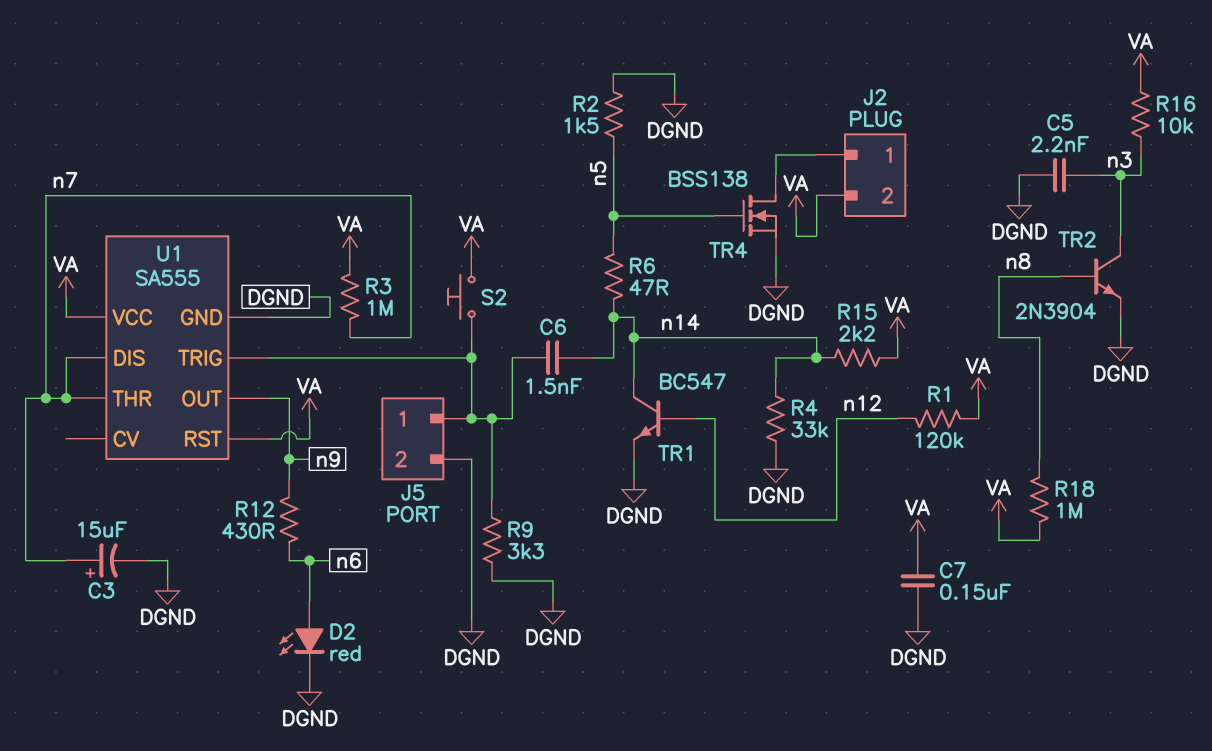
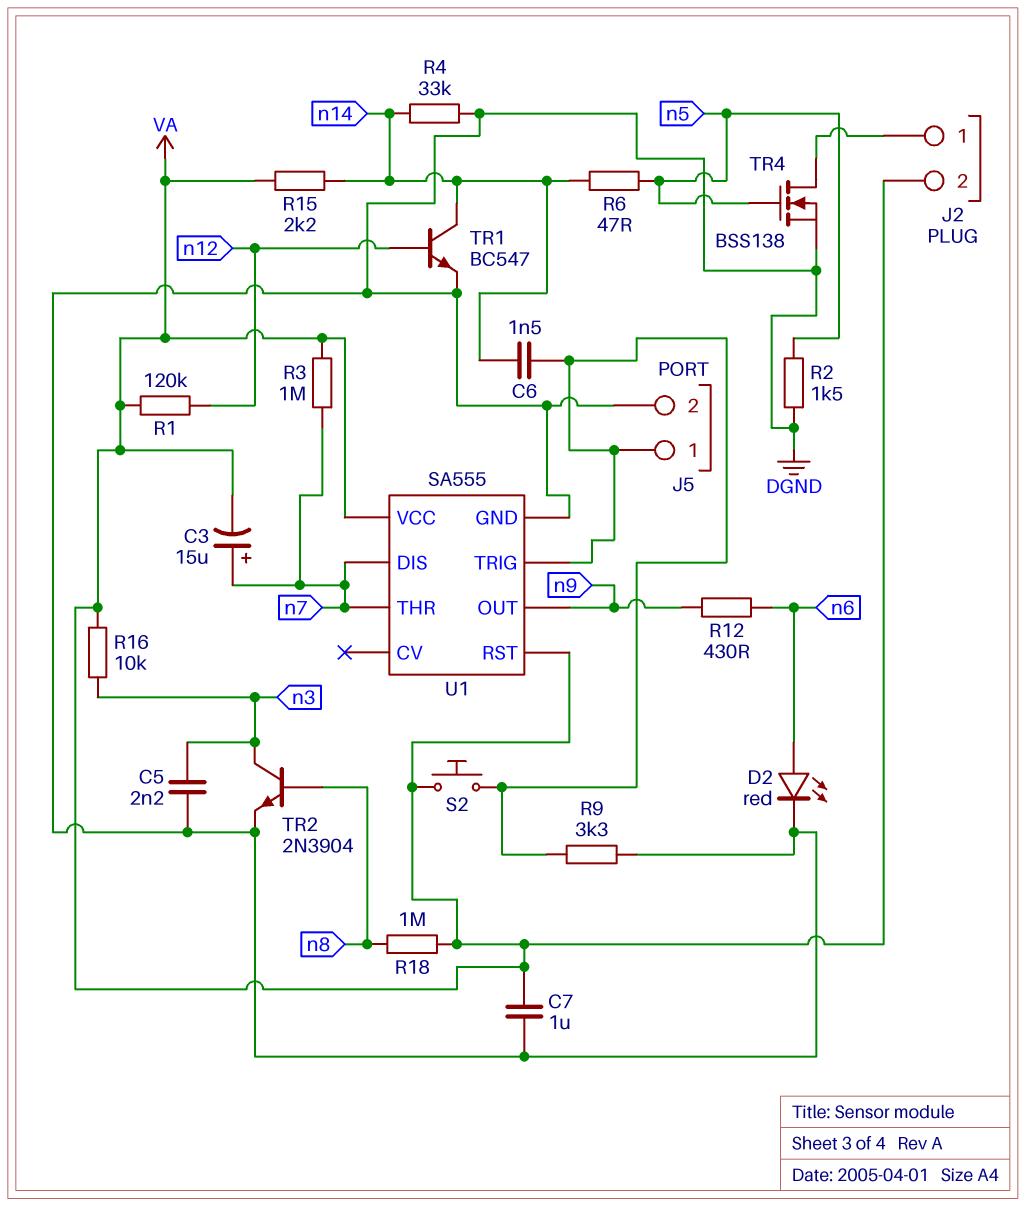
C3: 15uF (plus n7, minus DGND) -> 15uF (plus n7, minus VA)
C7: 150nF (DGND, VA) -> 1uF (DGND, VA)

